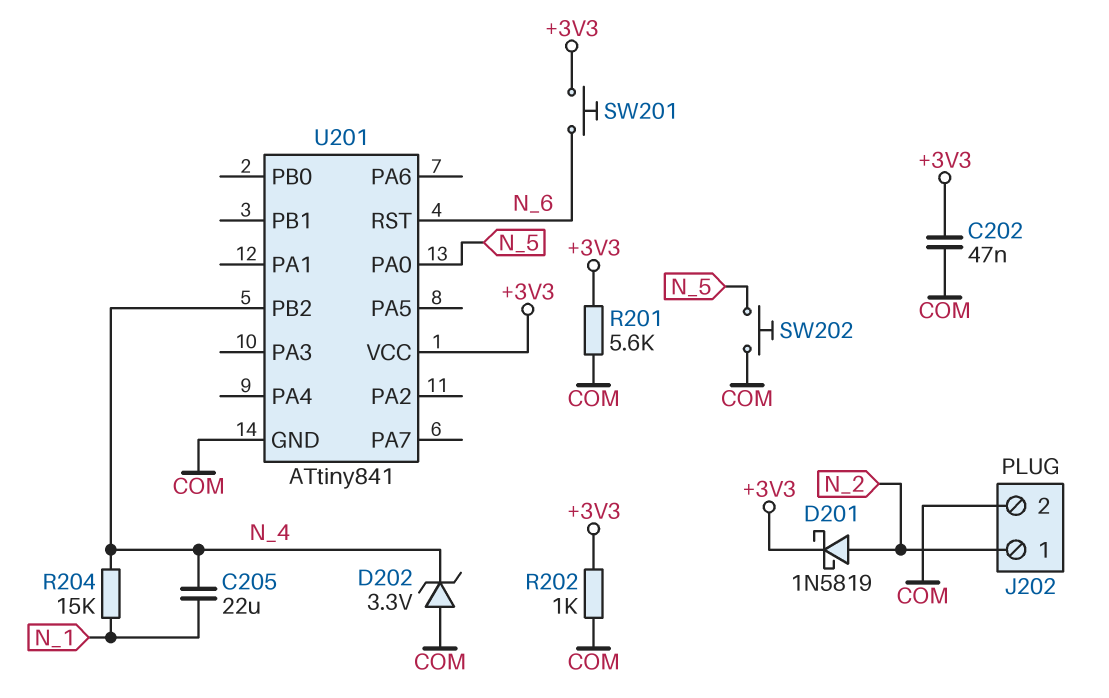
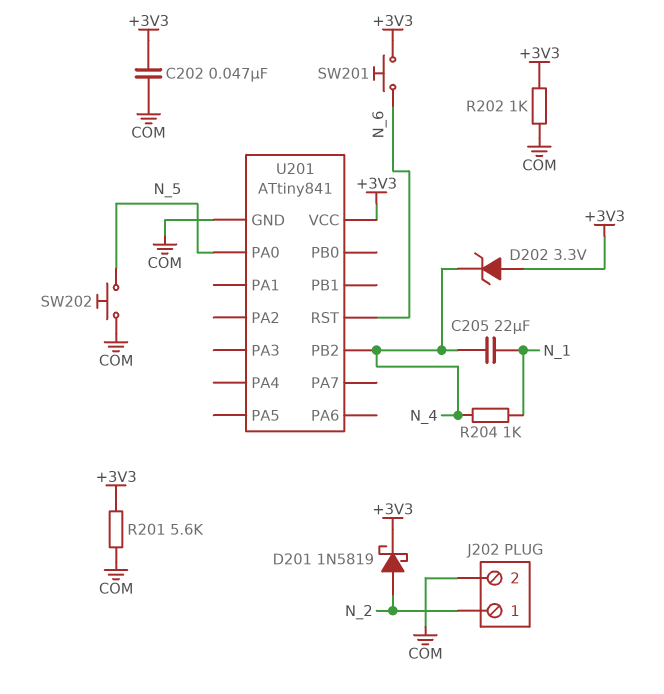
D202: zener 3.3V (A COM, K N_4) -> zener 3.3V (A +3V3, K N_4)
R204: 15k (N_1, N_4) -> 1k (N_1, N_4)

